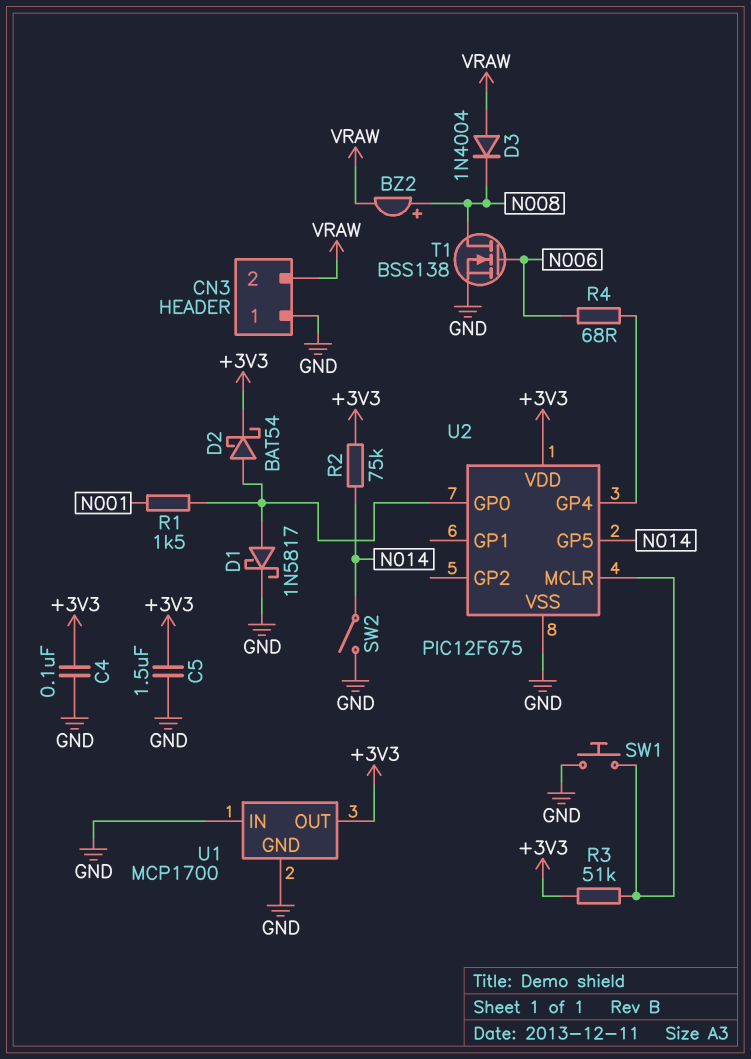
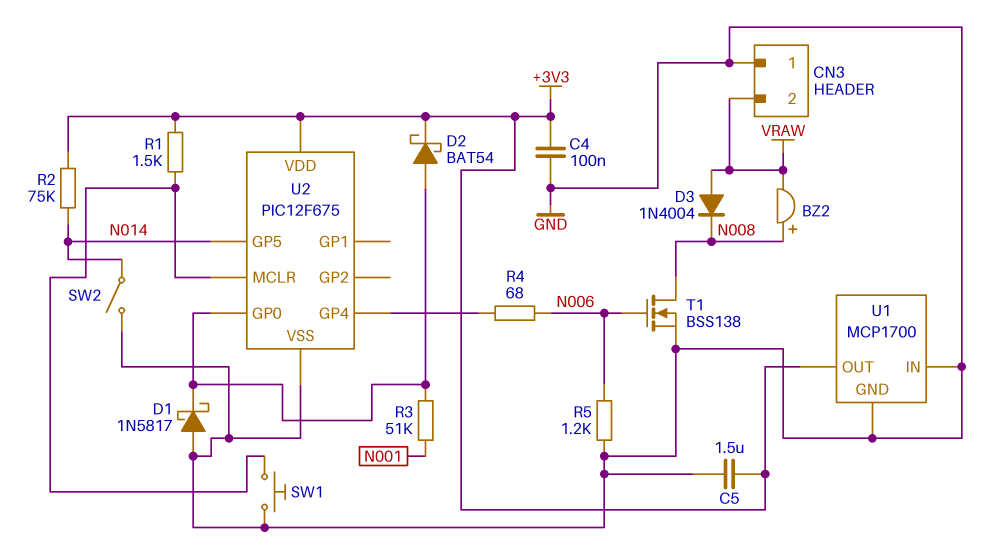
D1: schottky 1N5817 (A U2/GP0, K GND) -> schottky 1N5817 (A GND, K U2/GP0)
R1: 1.5k (N001, U2/GP0) -> 1.5k (+3V3, U2/MCLR)
R3: 51k (+3V3, U2/MCLR) -> 51k (N001, U2/GP0)
R5: none -> 1.2k (GND, N006)

